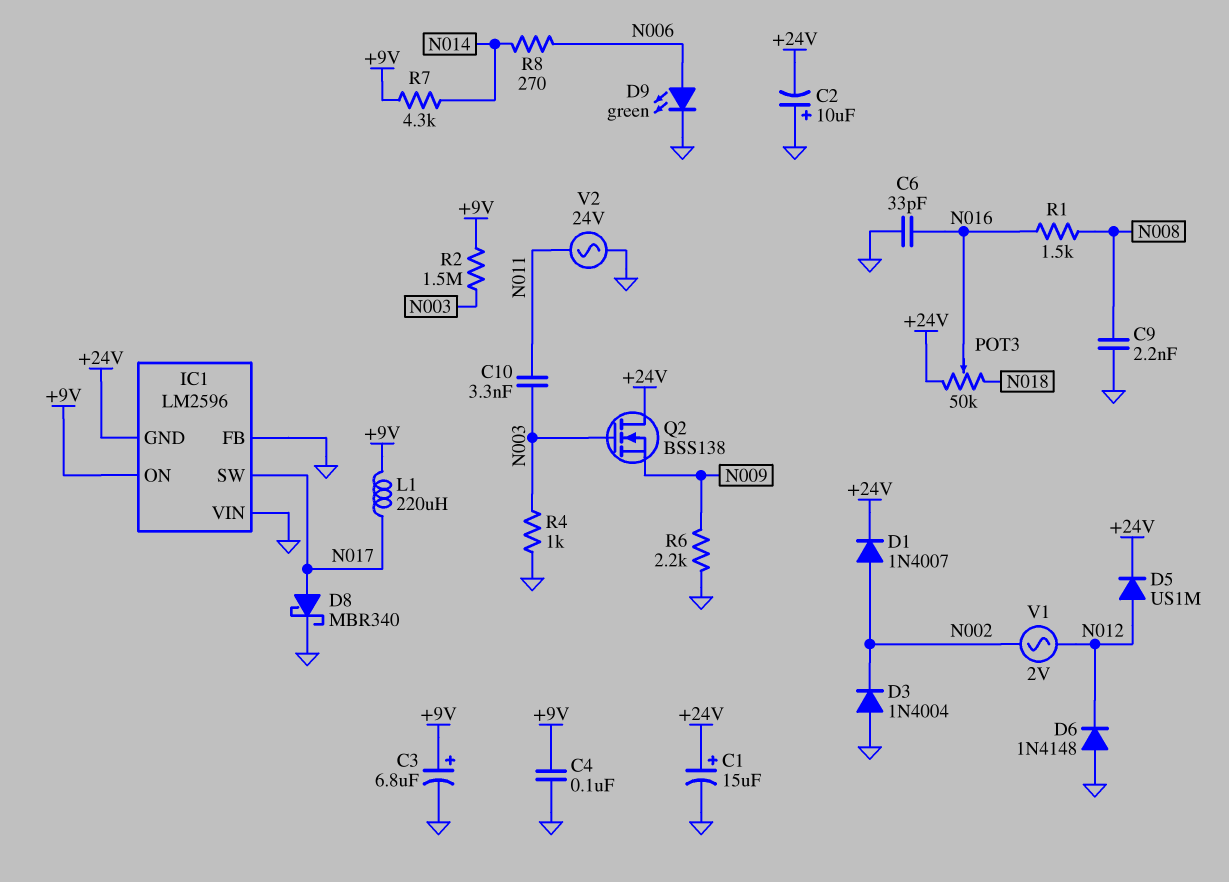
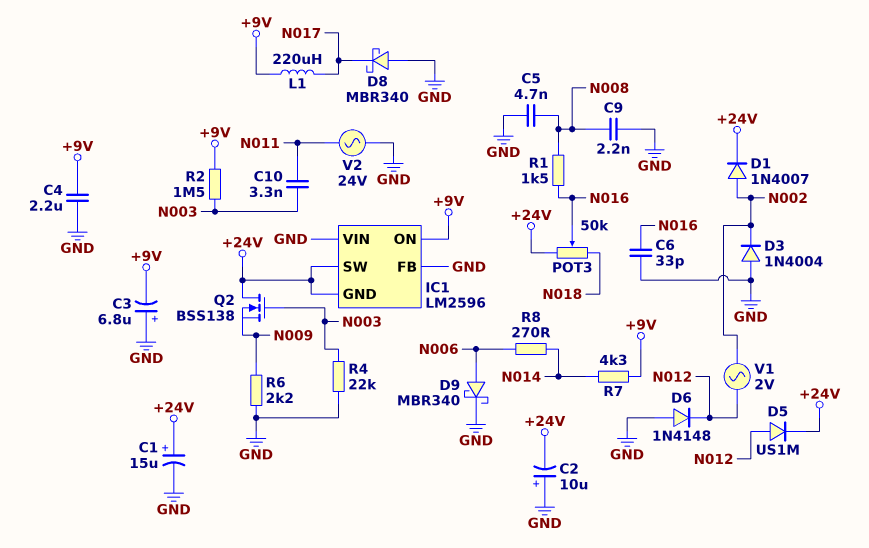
C3: 6.8uF (plus +9V, minus GND) -> 6.8uF (plus GND, minus +9V)
C4: 100nF (+9V, GND) -> 2.2uF (+9V, GND)
C5: none -> 4.7nF (GND, N008)
D8: schottky MBR340 (A N017, K GND) -> schottky MBR340 (A GND, K N017)
D9: LED green (A N006, K GND) -> schottky MBR340 (A N006, K GND)
IC1 pin SW: N017 -> +24V
R4: 1k (GND, N003) -> 22k (GND, N003)

